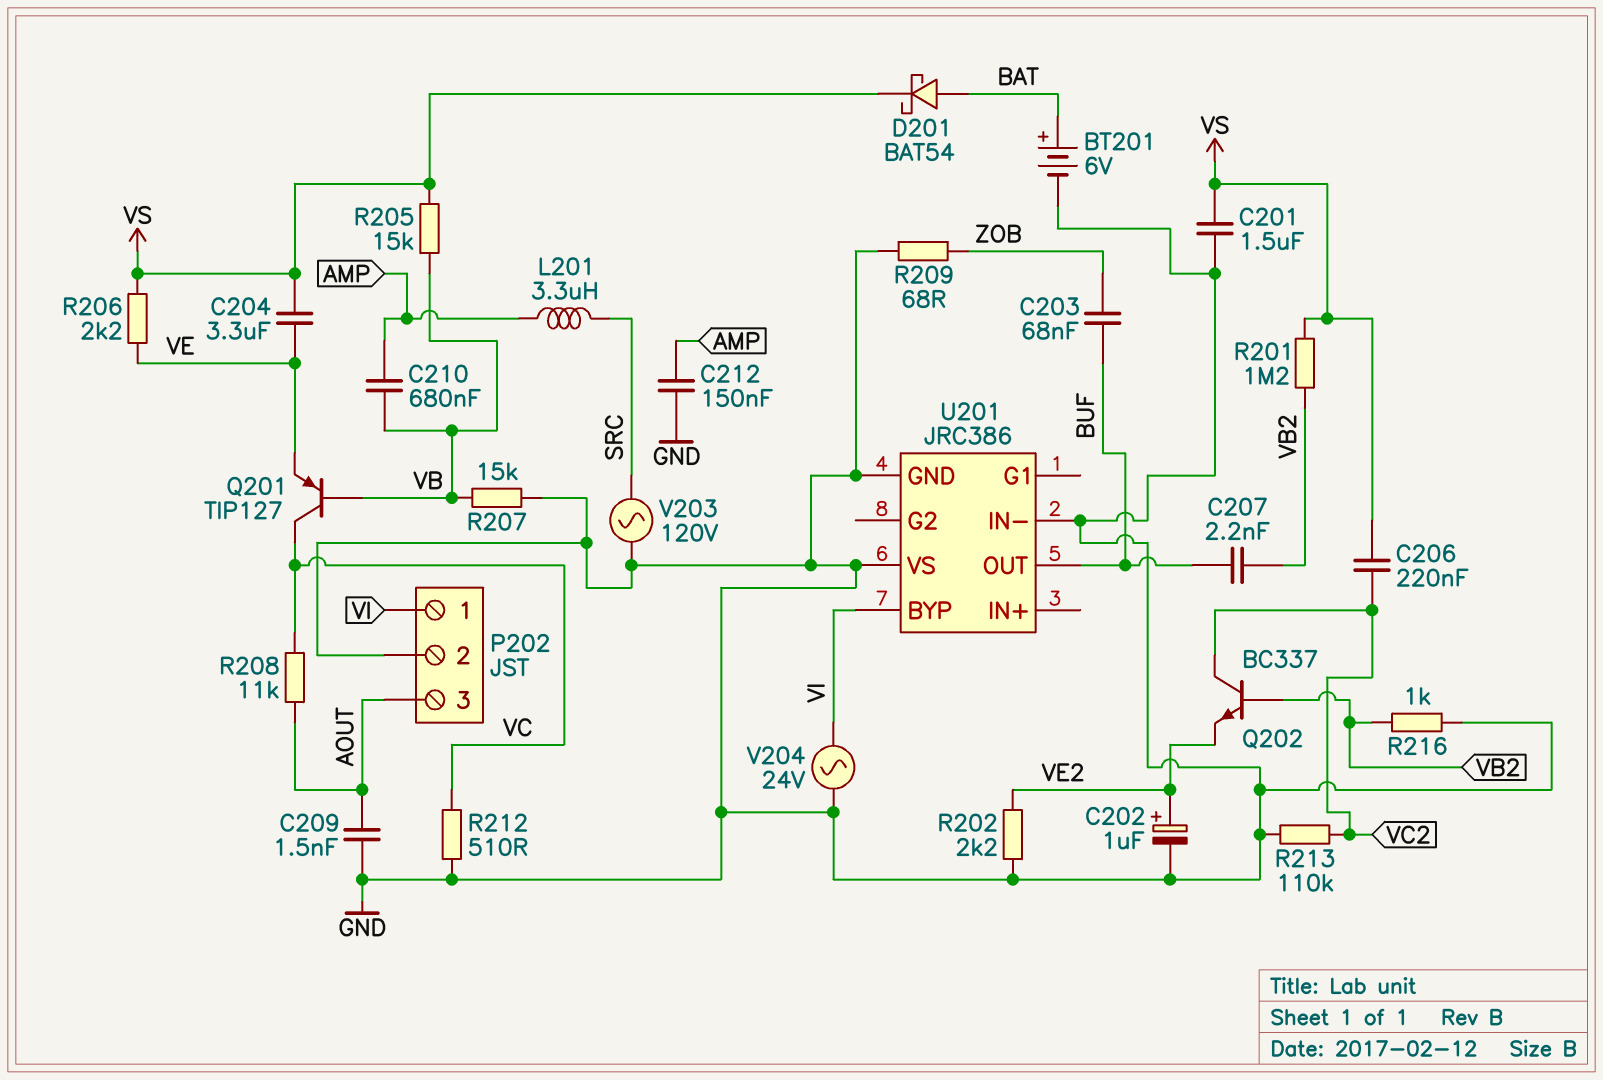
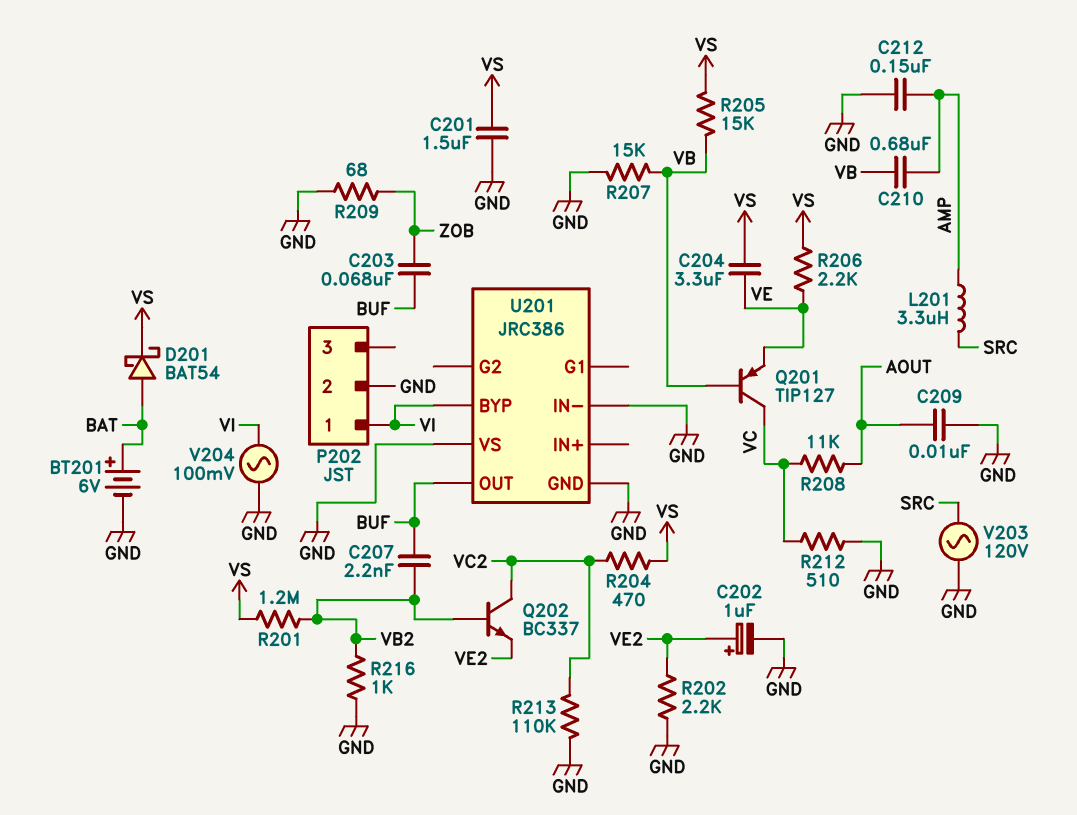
C206: 220nF (VC2, VS) -> none
C209: 1.5nF (AOUT, GND) -> 10nF (AOUT, GND)
P202 pin 3: AOUT -> none
R204: none -> 470 (VC2, VS)
V204: AC 24V (GND, VI) -> AC 100mV (GND, VI)

